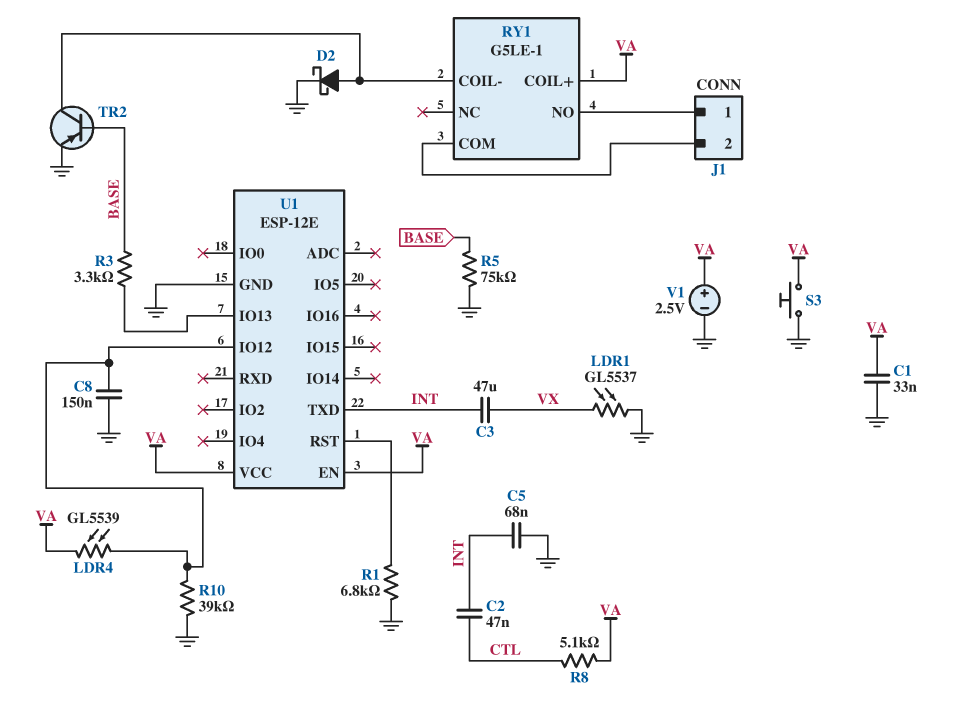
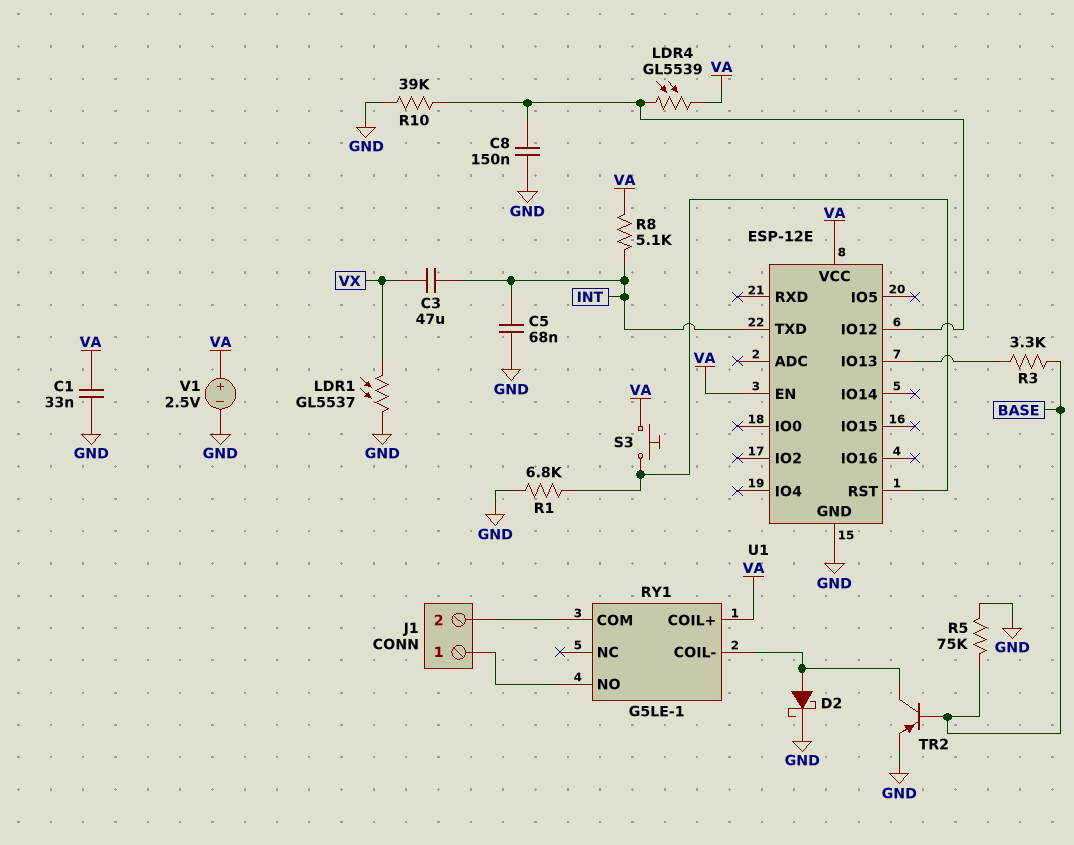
C2: 47nF (CTL, INT) -> none
R8: 5.1k (CTL, VA) -> 5.1k (INT, VA)
S3: button (GND, VA) -> button (U1/RST, VA)

